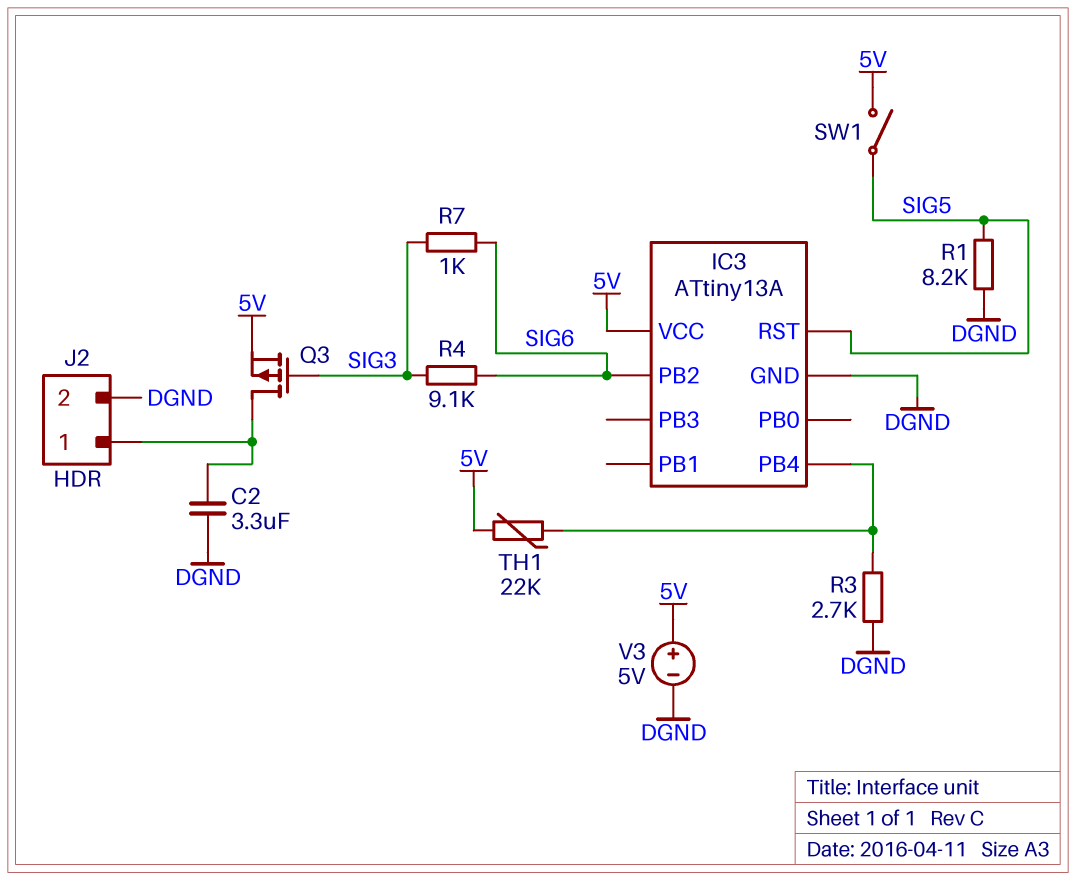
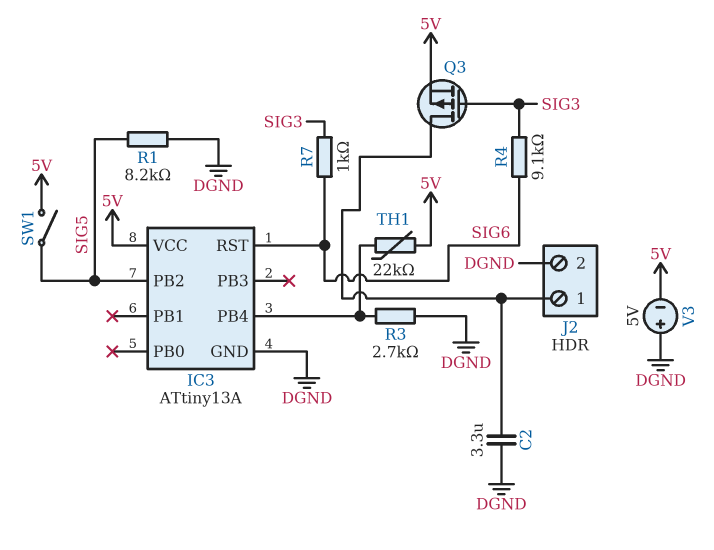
IC3 pin PB2: SIG6 -> SIG5
IC3 pin RST: SIG5 -> SIG6
V3: 5V (plus 5V, minus DGND) -> 5V (plus DGND, minus 5V)

